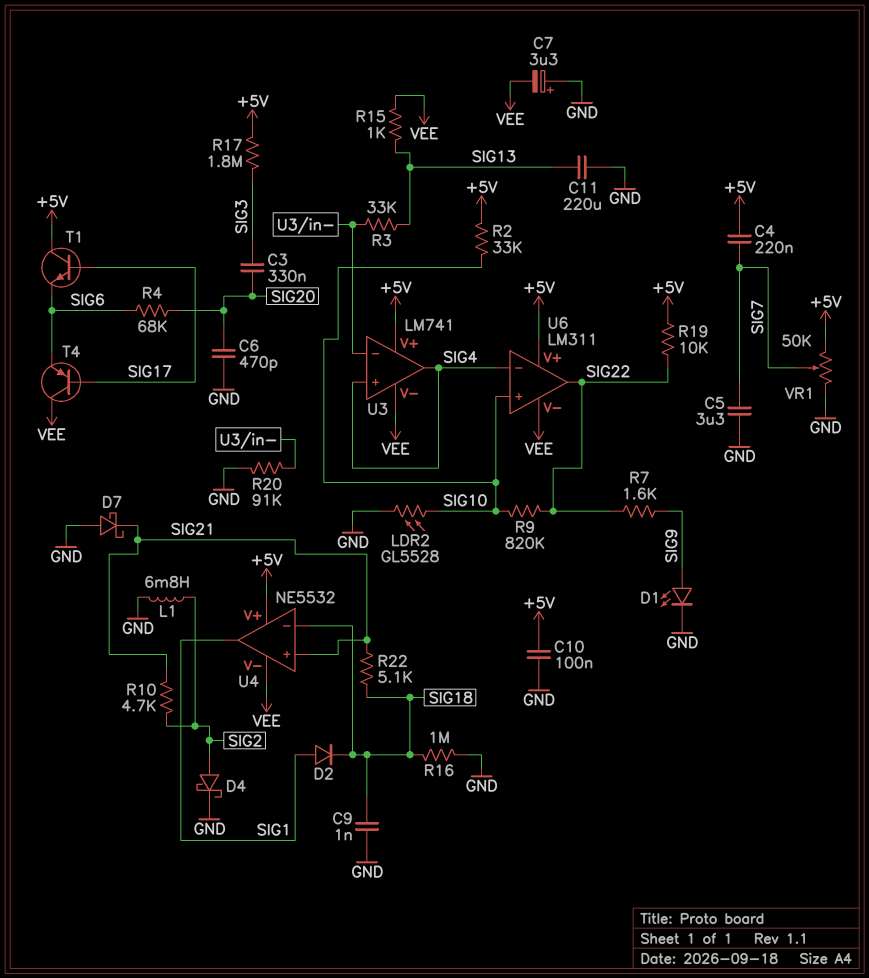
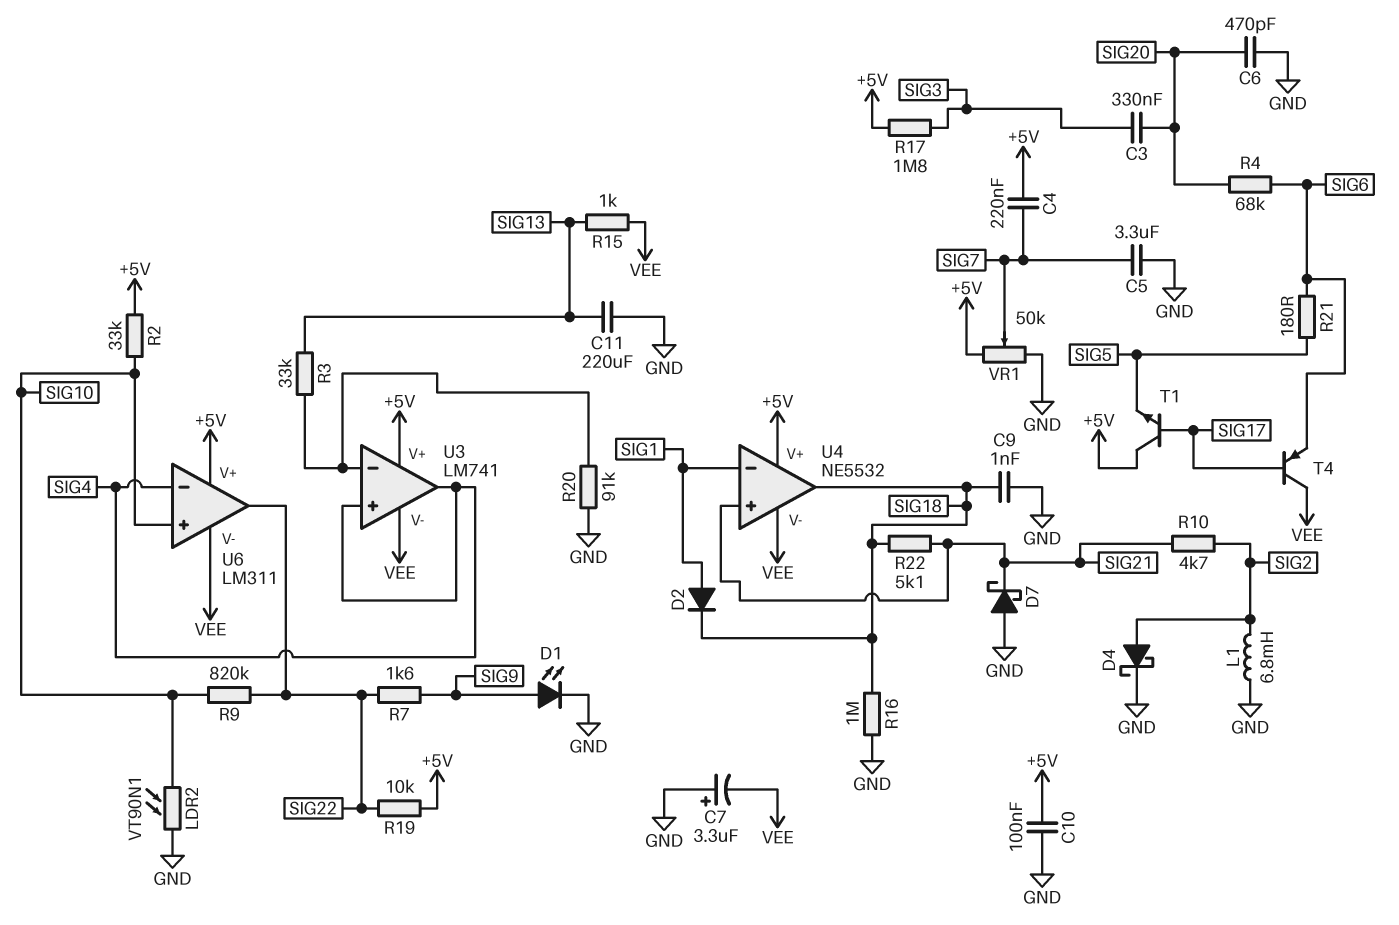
LDR2: GL5528 (GND, SIG10) -> VT90N1 (GND, SIG10)
R21: none -> 180 (SIG5, SIG6)
T1: NPN (B SIG17, C +5V, E SIG6) -> NPN (B SIG17, C +5V, E SIG5)
U4 pin in-: SIG18 -> SIG1
U4 pin out: SIG1 -> SIG18

